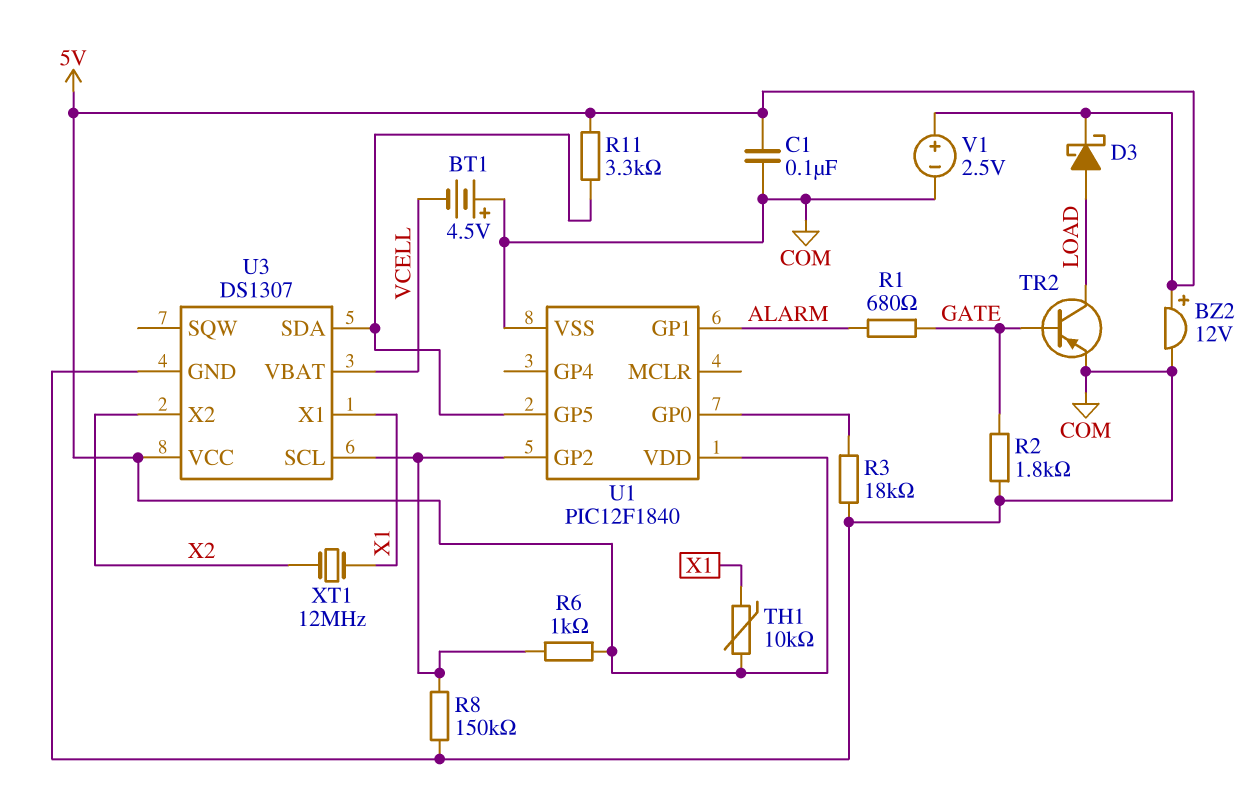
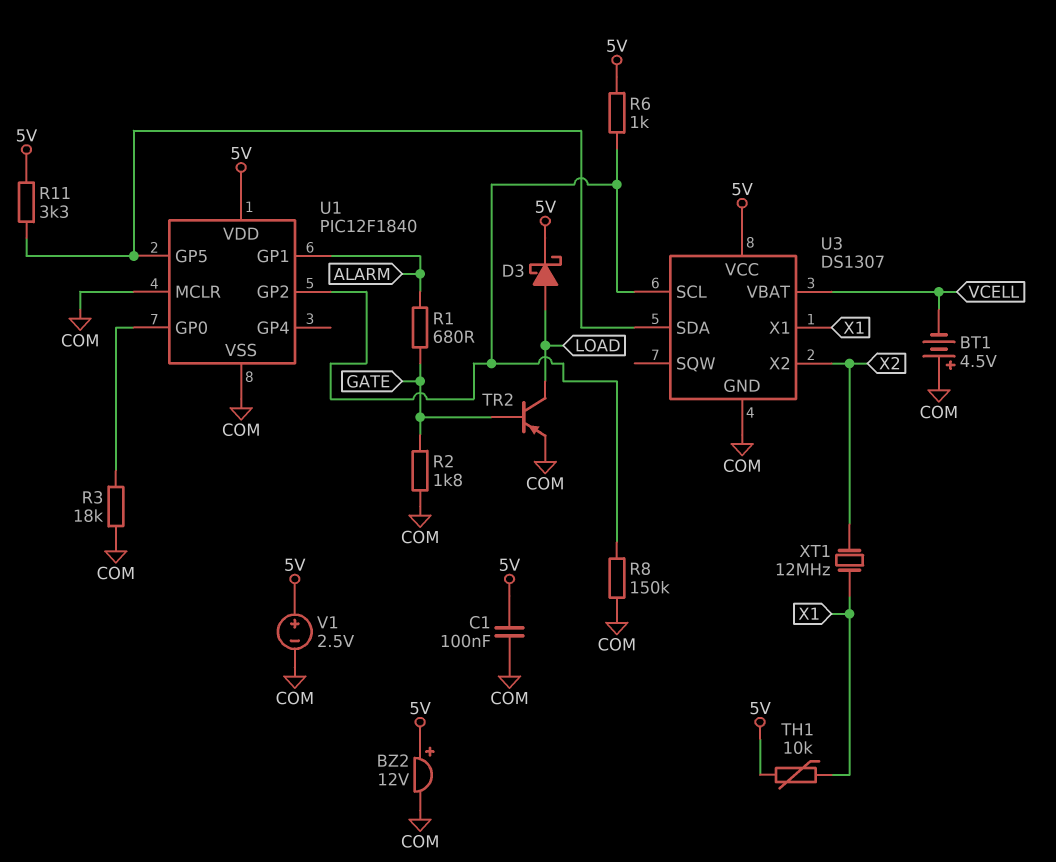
U1 pin MCLR: none -> COM

